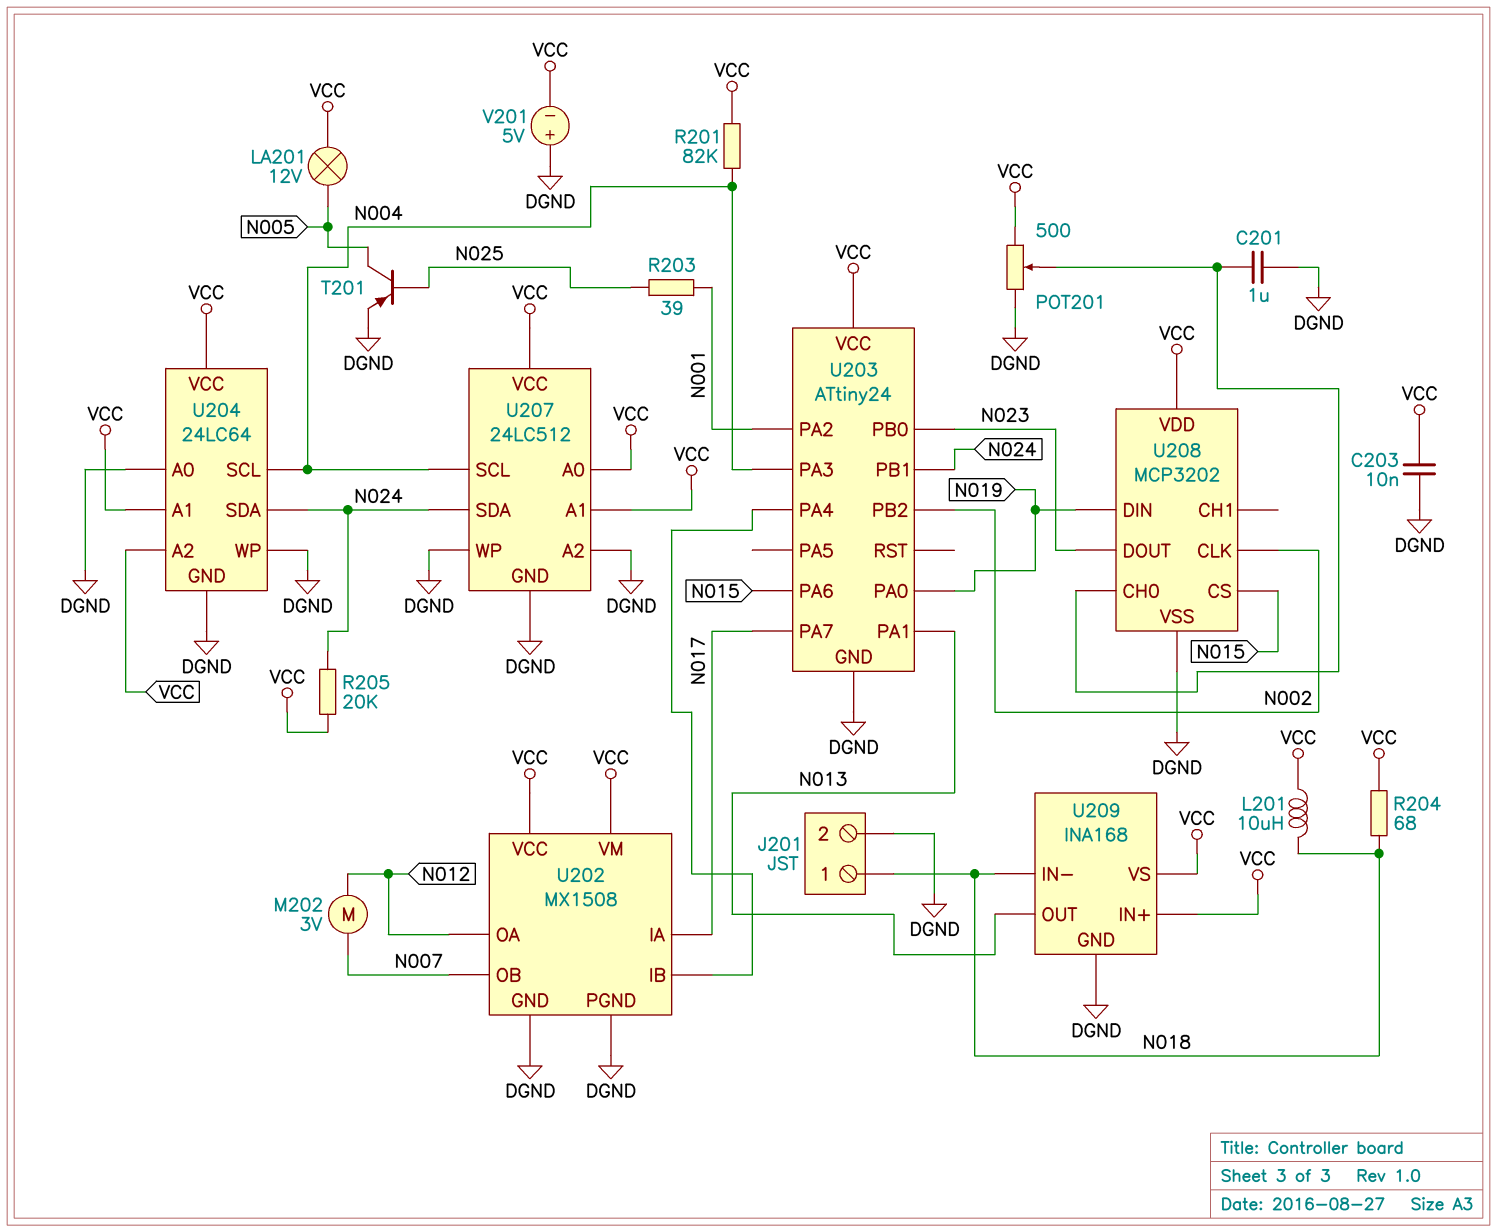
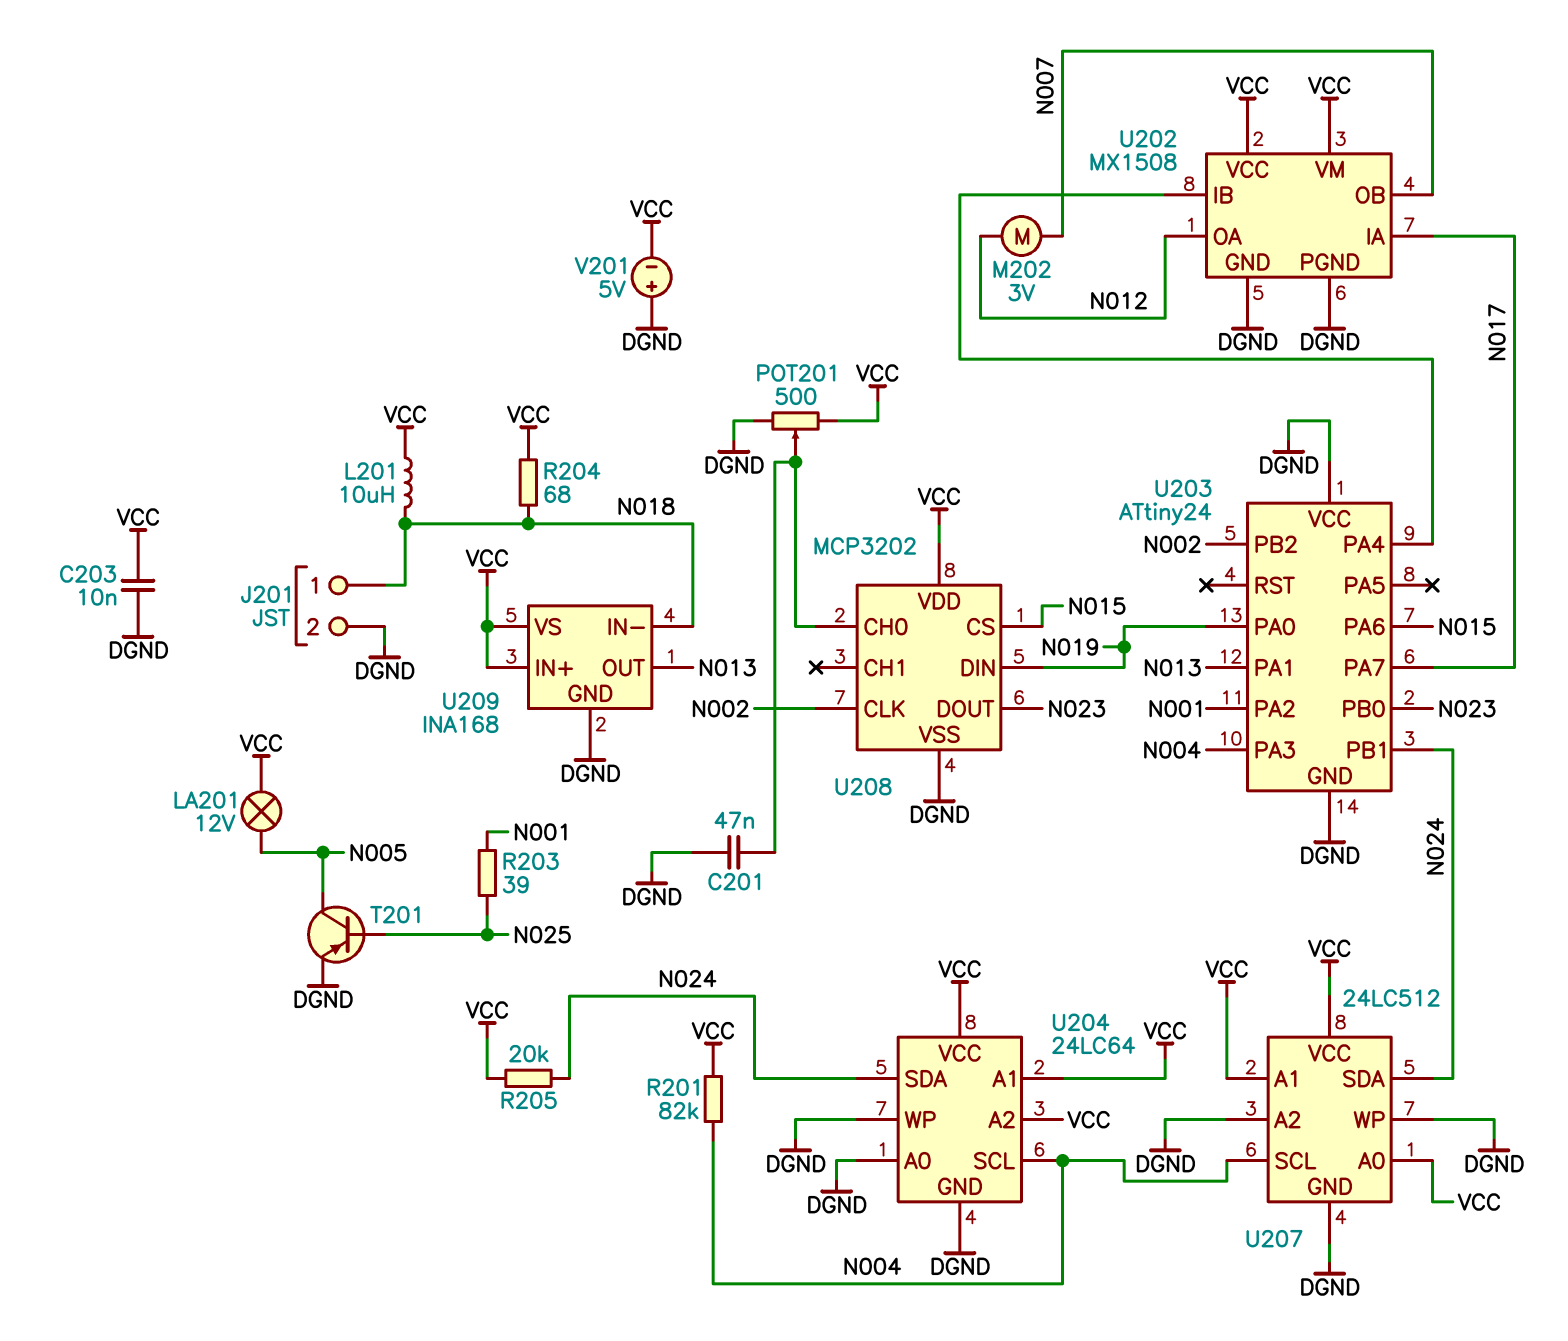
C201: 1uF (DGND, U208/CH0) -> 47nF (DGND, U208/CH0)
U203 pin VCC: VCC -> DGND

